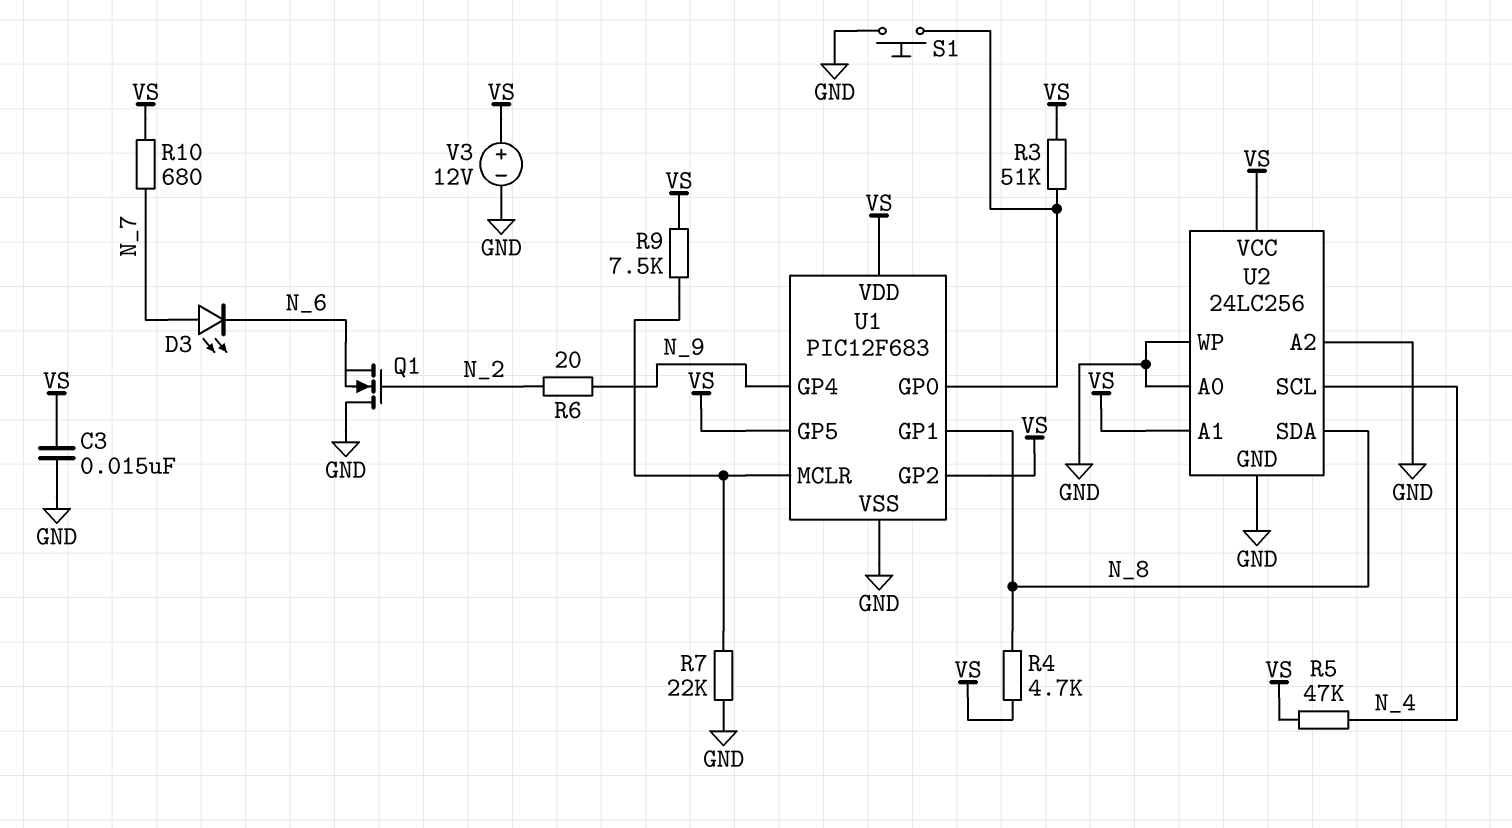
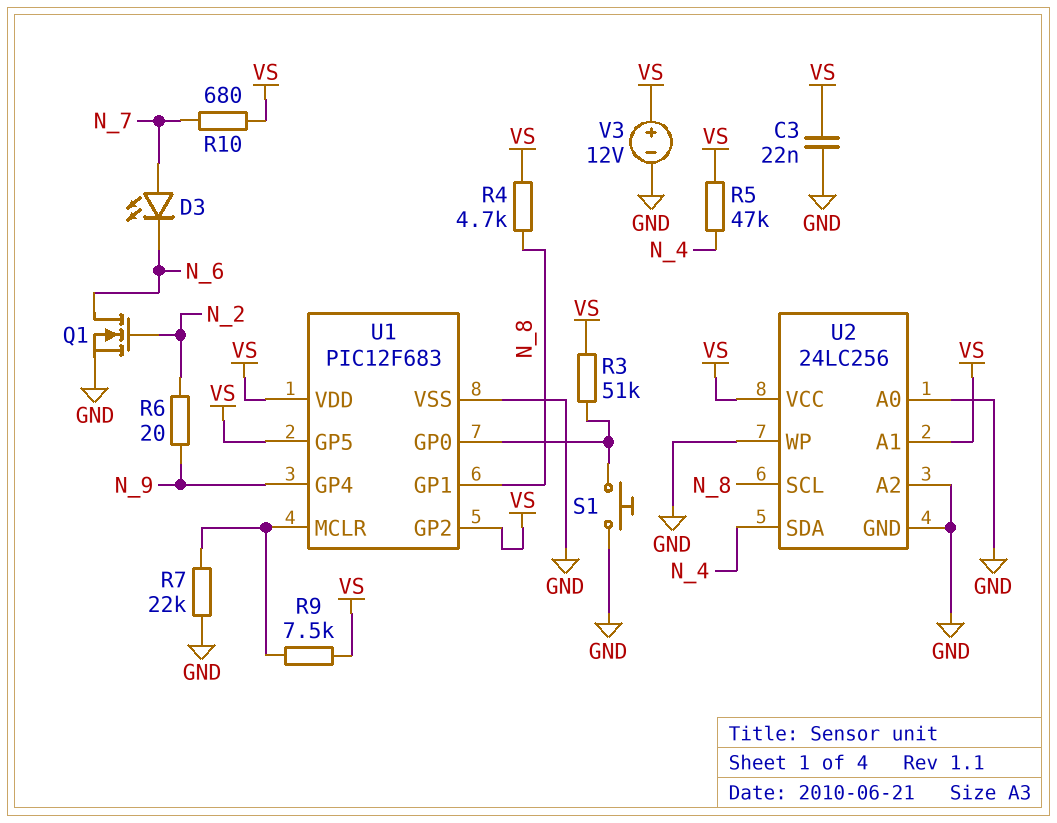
C3: 15nF (GND, VS) -> 22nF (GND, VS)
Q1: NMOS (G N_2, D GND, S N_6) -> NMOS (G N_2, D N_6, S GND)
U2 pin SCL: N_4 -> N_8
U2 pin SDA: N_8 -> N_4

